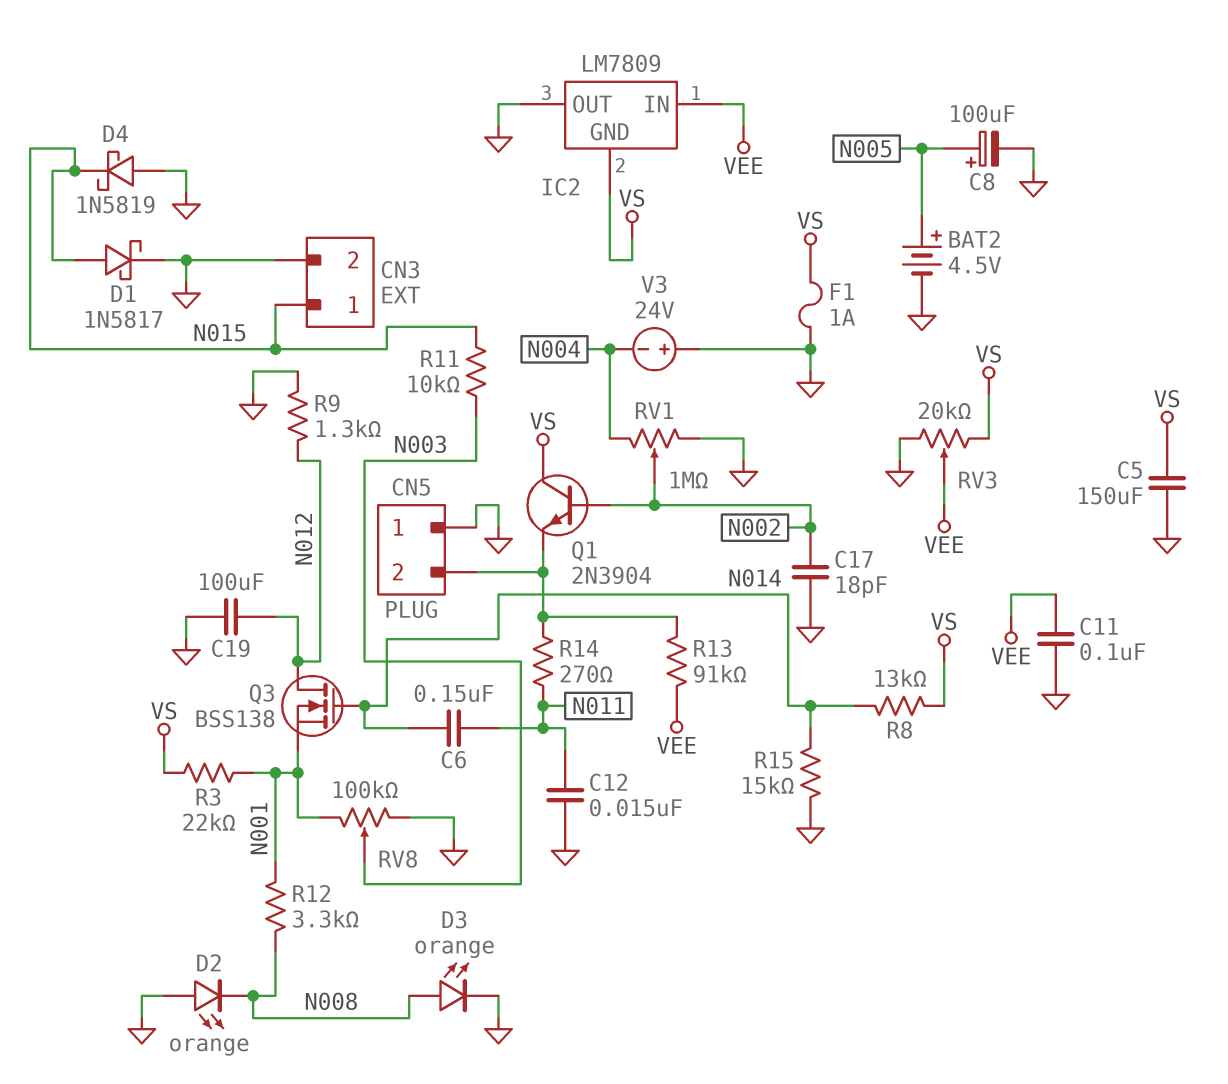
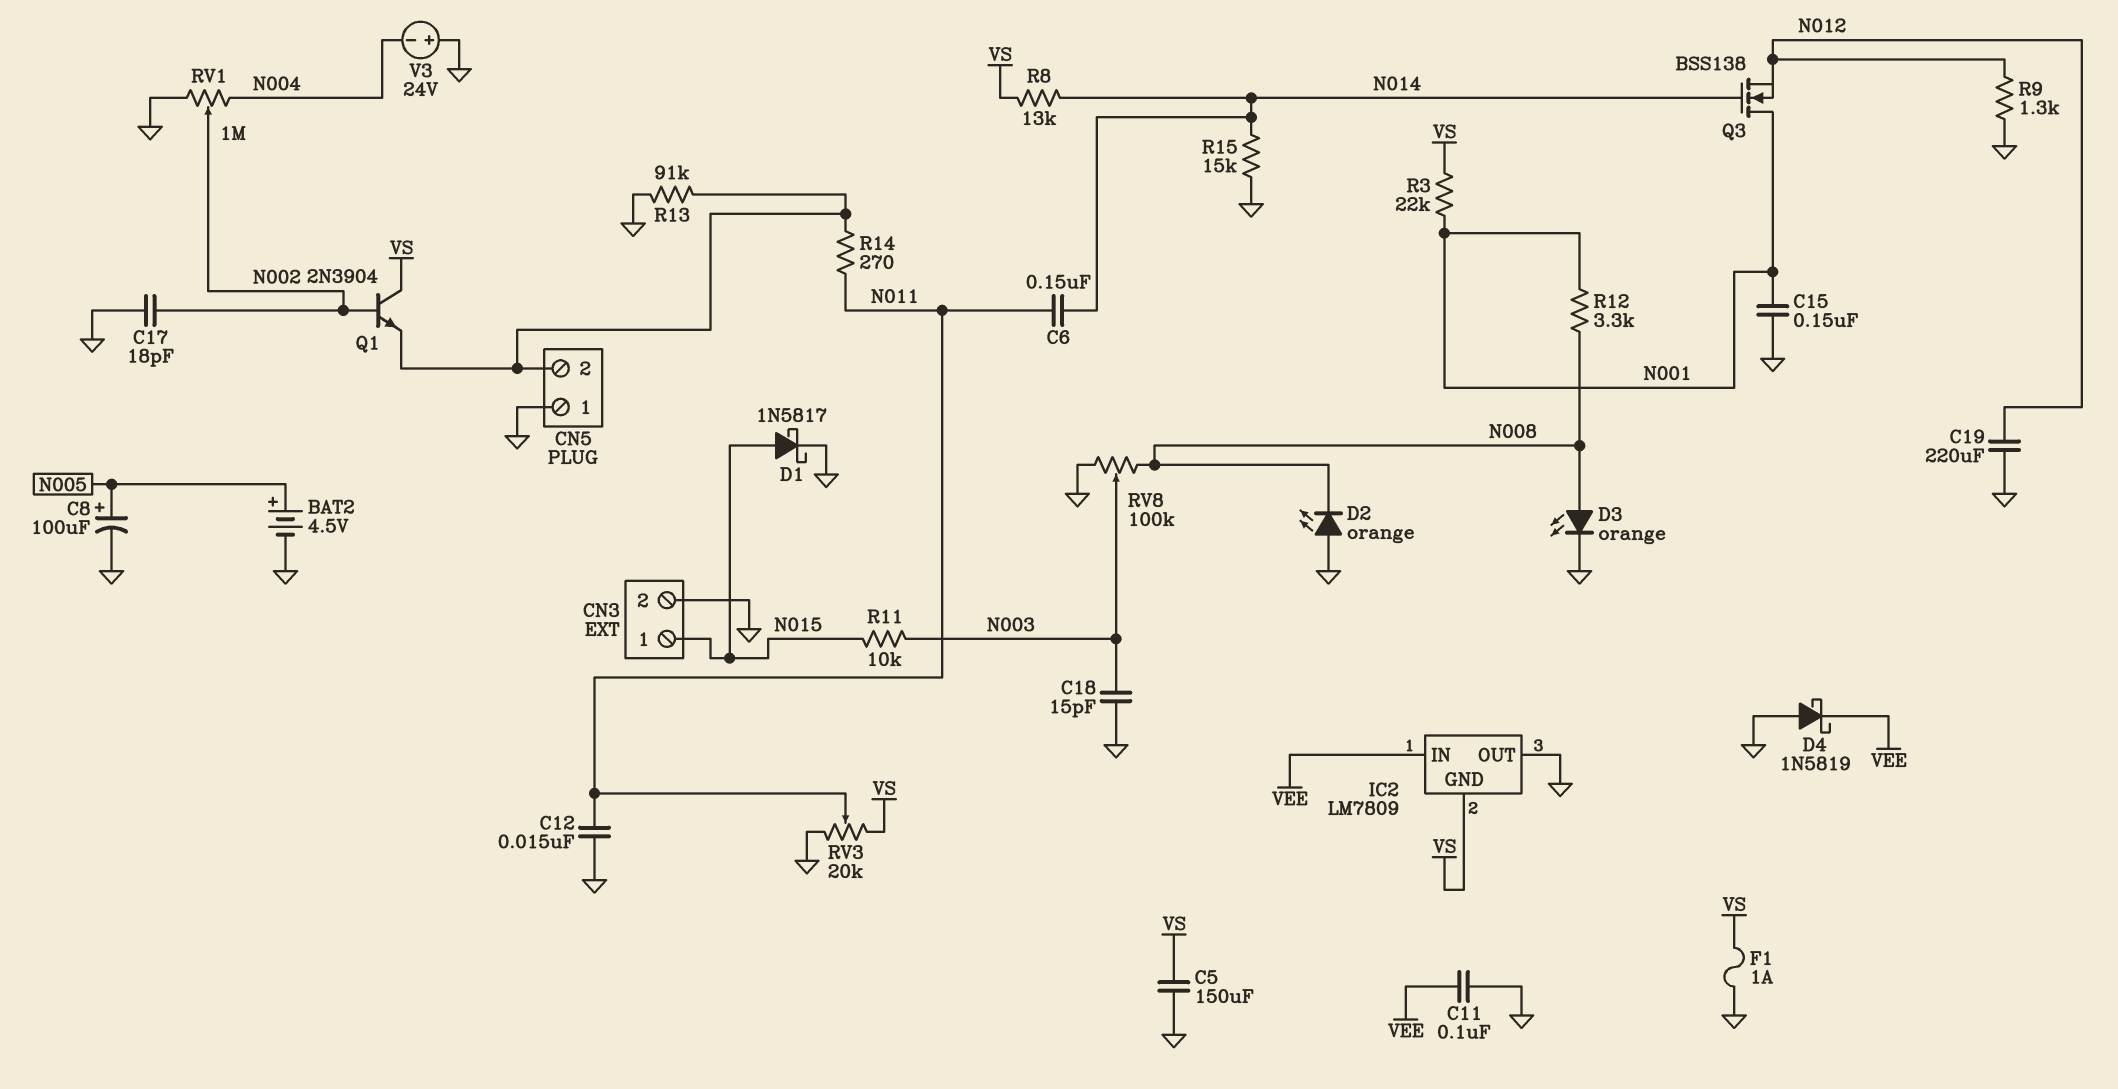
C15: none -> 150nF (GND, N001)
C18: none -> 15pF (GND, N003)
C19: 100uF (GND, N012) -> 220uF (GND, N012)
D4: schottky 1N5819 (A GND, K N015) -> schottky 1N5819 (A GND, K VEE)
Q3: NMOS BSS138 (G N014, D N012, S N001) -> NMOS BSS138 (G N014, D N001, S N012)
R13: 91k (CN5/2, VEE) -> 91k (CN5/2, GND)
RV3: 20k (GND, VS, wiper VEE) -> 20k (GND, VS, wiper N011)
RV8: 100k (GND, N001, wiper N003) -> 100k (GND, N008, wiper N003)

